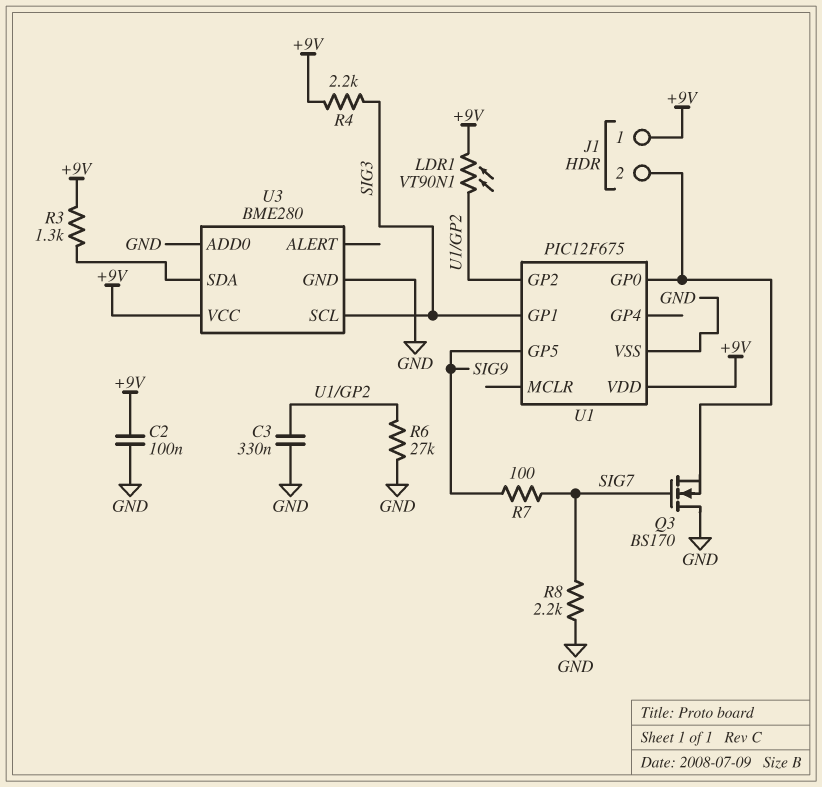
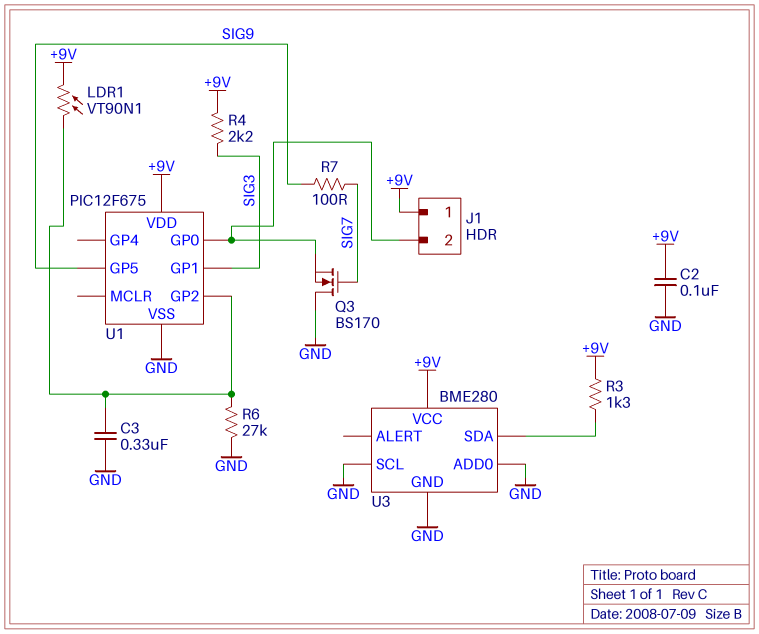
R8: 2.2k (GND, SIG7) -> none
U3 pin SCL: SIG3 -> GND

